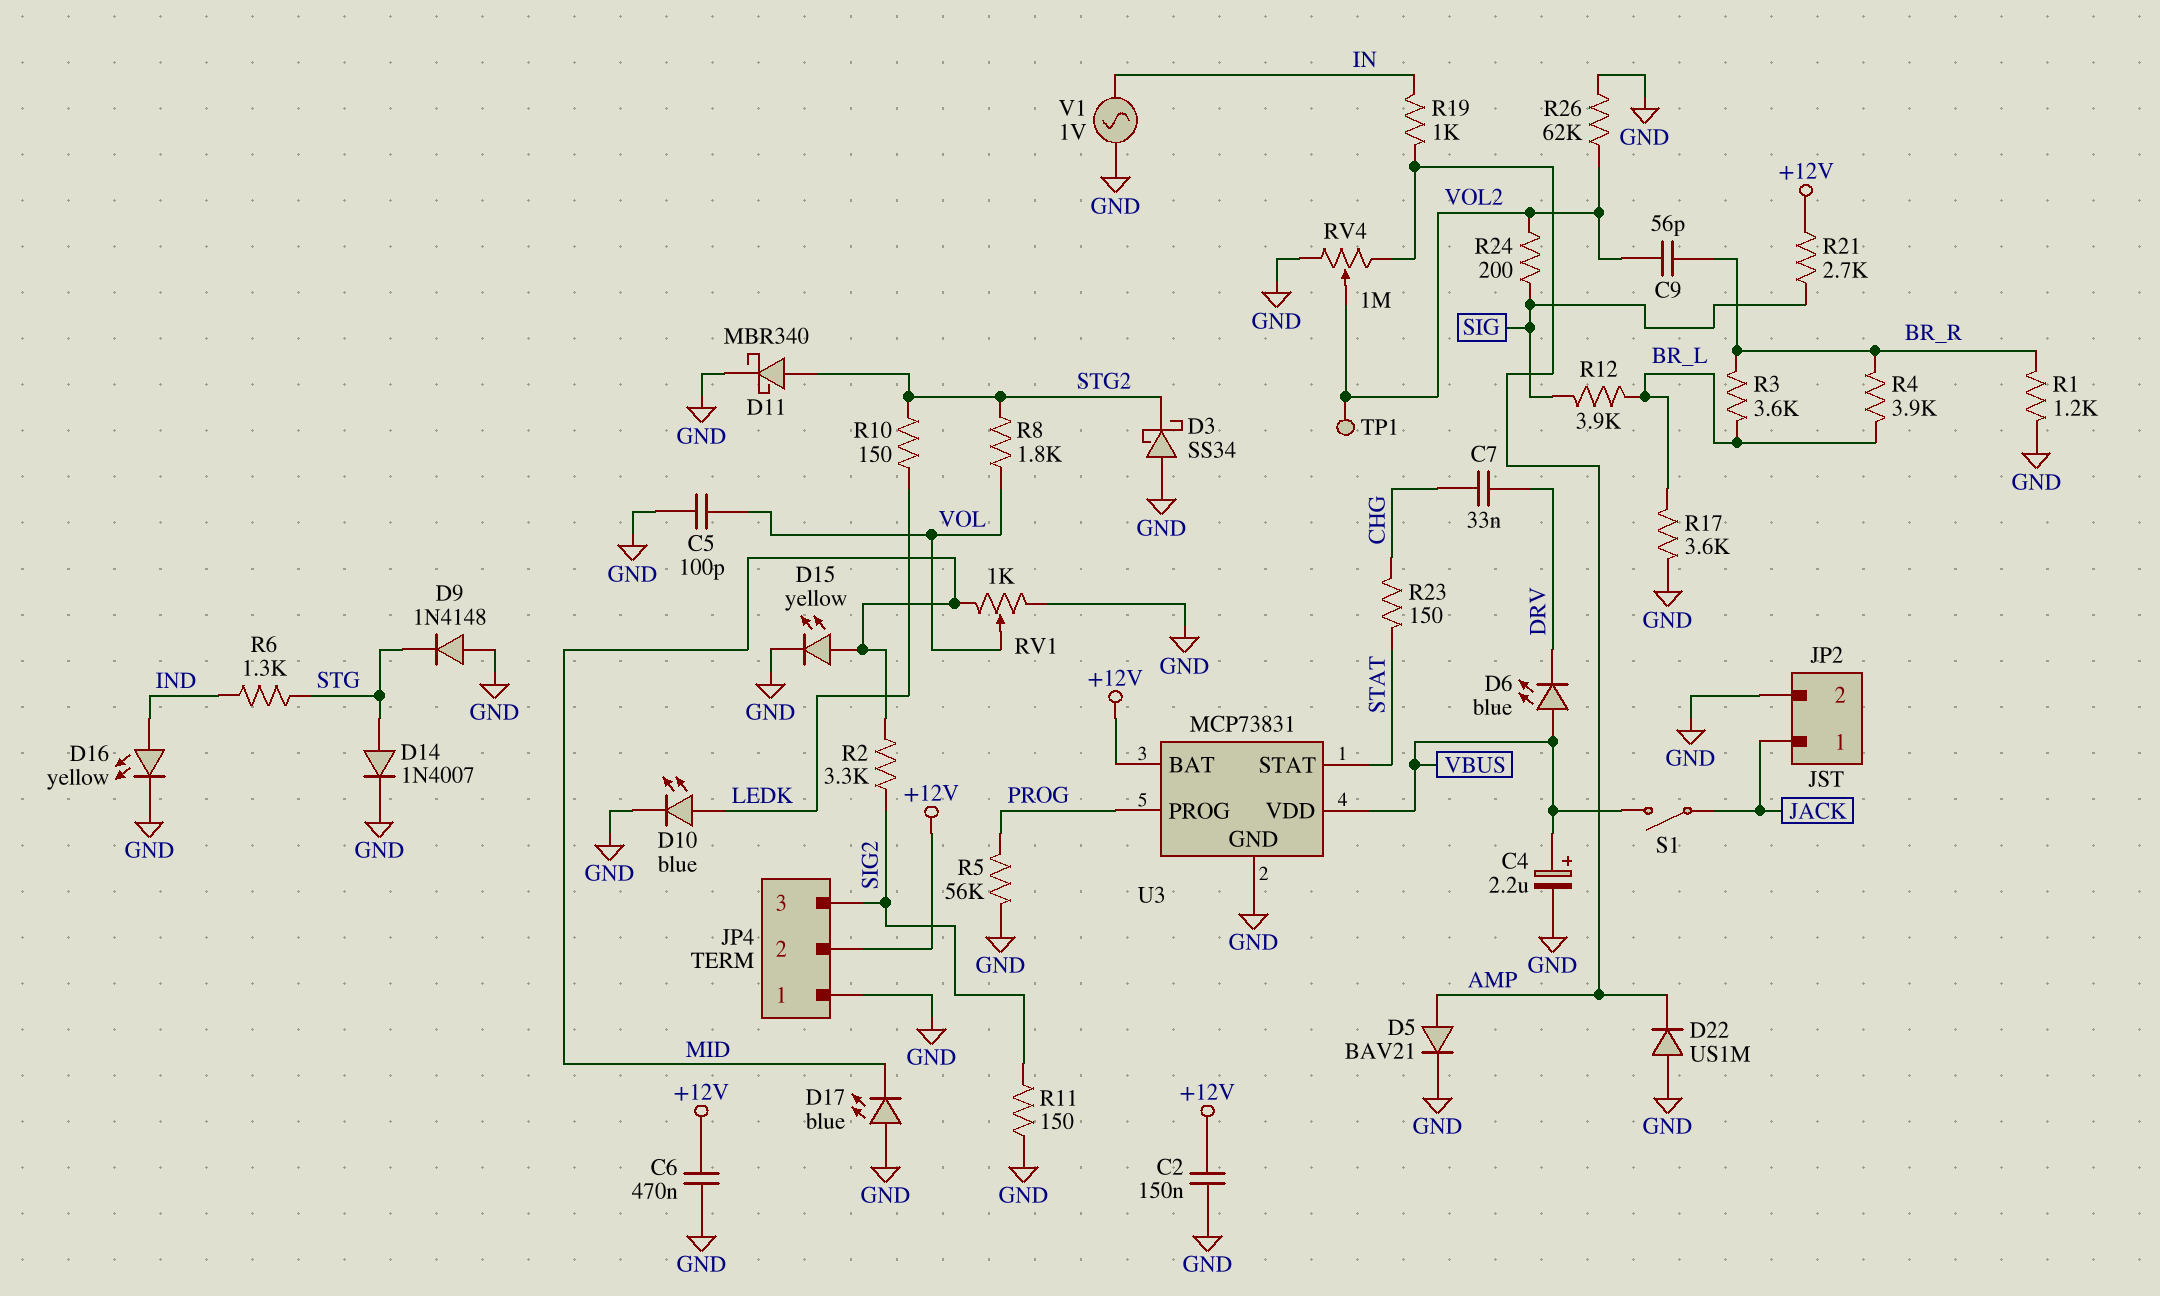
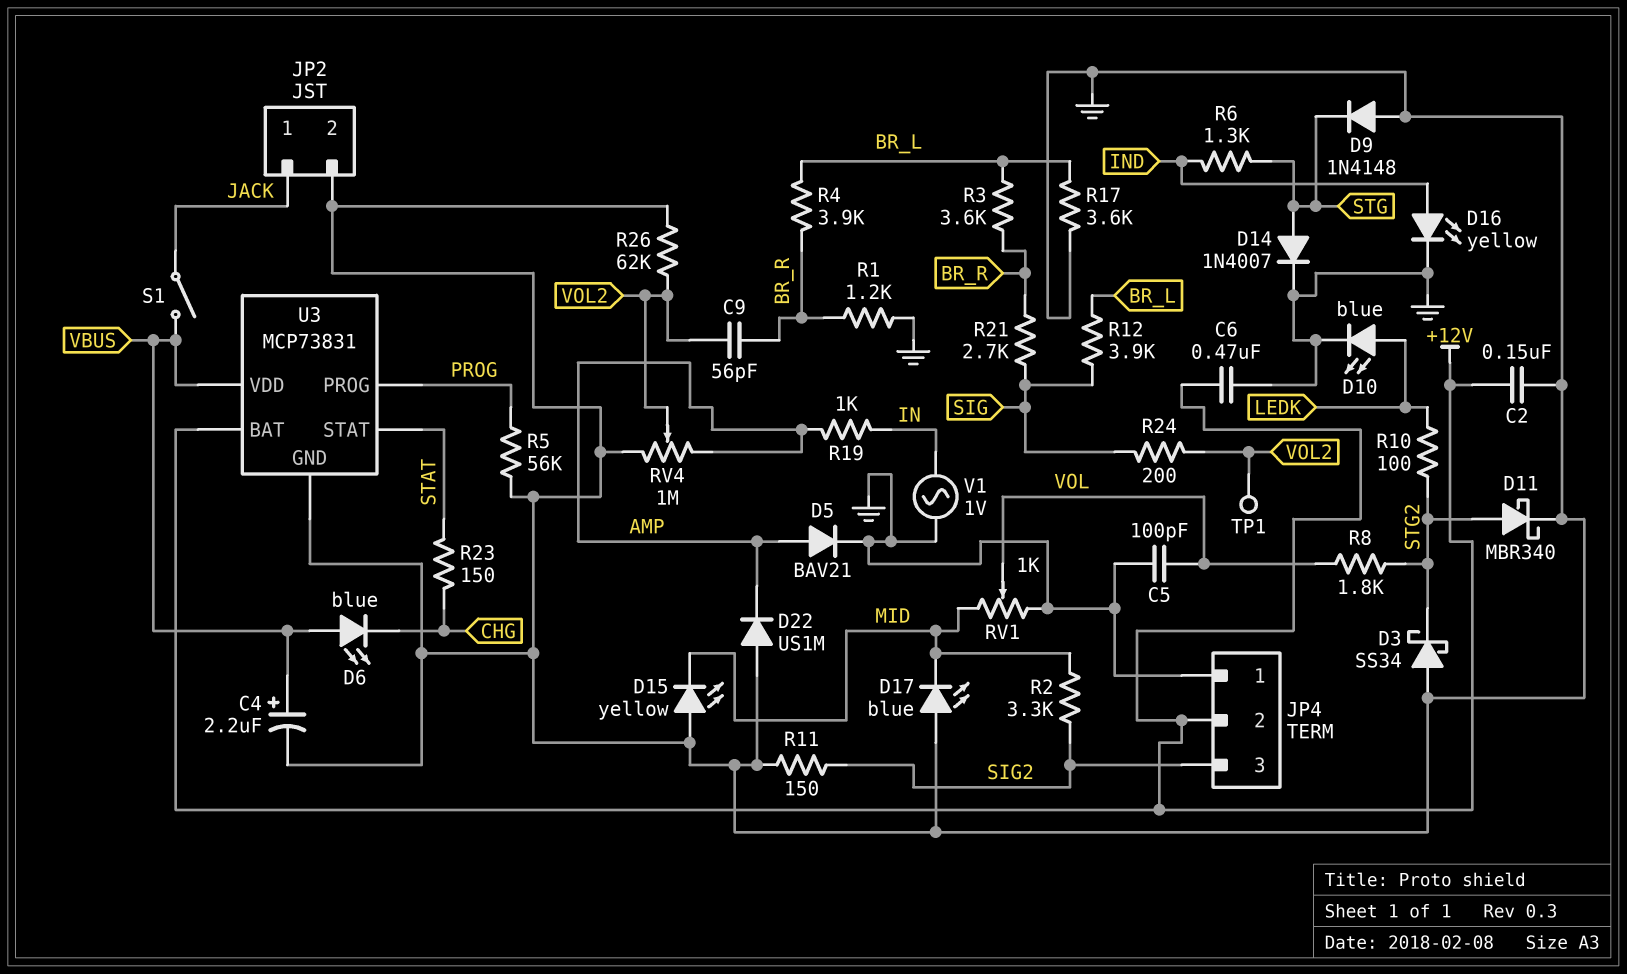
C7: 33nF (CHG, DRV) -> none
D6: LED blue (A VBUS, K DRV) -> LED blue (A VBUS, K CHG)
D15: LED yellow (A MID, K GND) -> LED yellow (A GND, K MID)
R10: 150 (LEDK, STG2) -> 100 (LEDK, STG2)
R21: 2.7k (+12V, SIG) -> 2.7k (BR_R, SIG)

